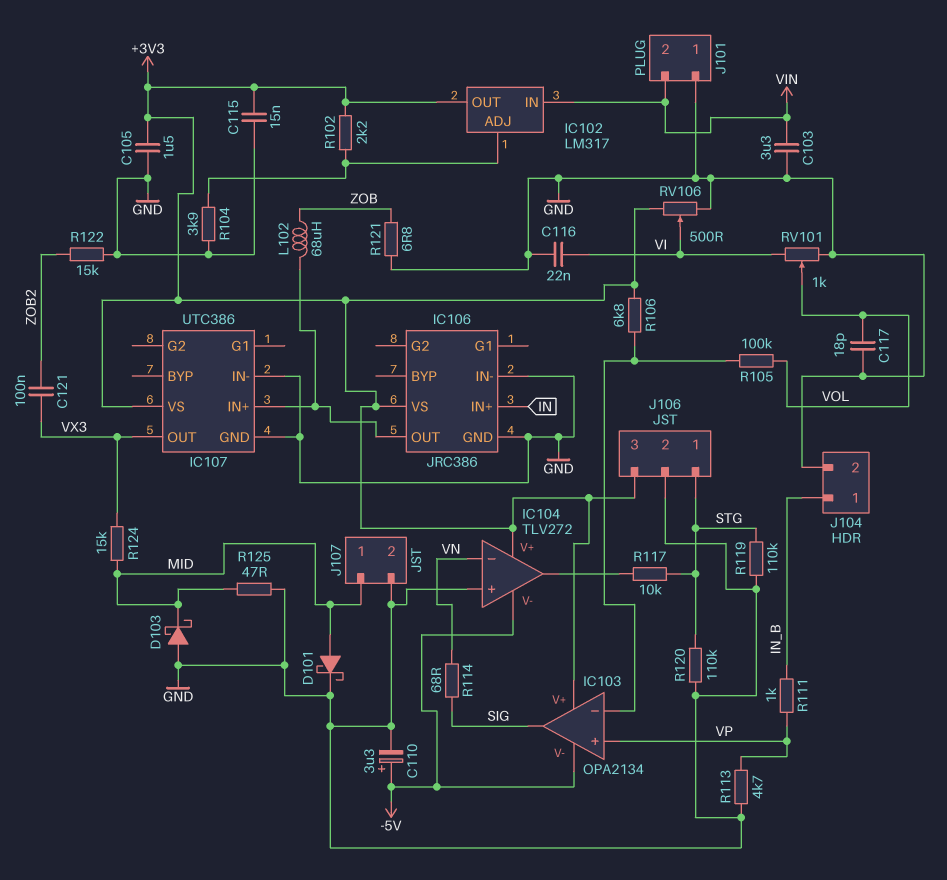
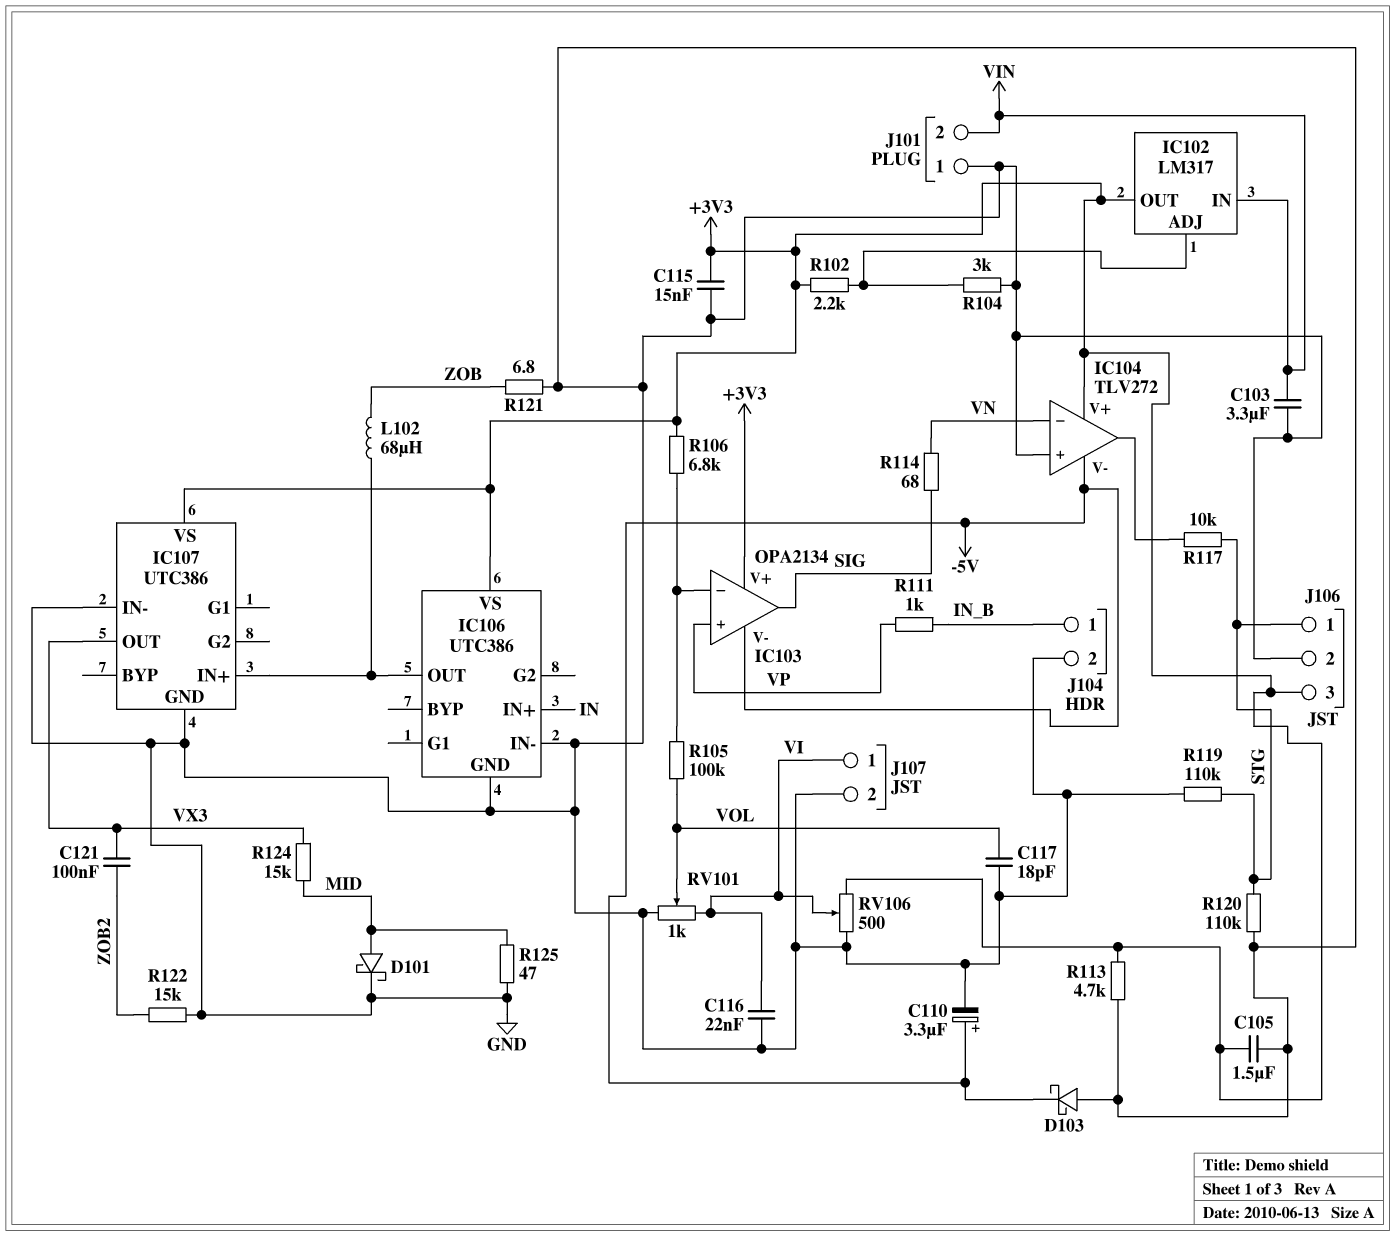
D103: schottky (A GND, K MID) -> schottky (A GND, K -5V)
IC106: JRC386 -> UTC386
J107 pin 1: MID -> VI
R104: 3.9k (GND, IC102/ADJ) -> 3k (GND, IC102/ADJ)
R113: 4.7k (GND, VP) -> 4.7k (+3V3, GND)

